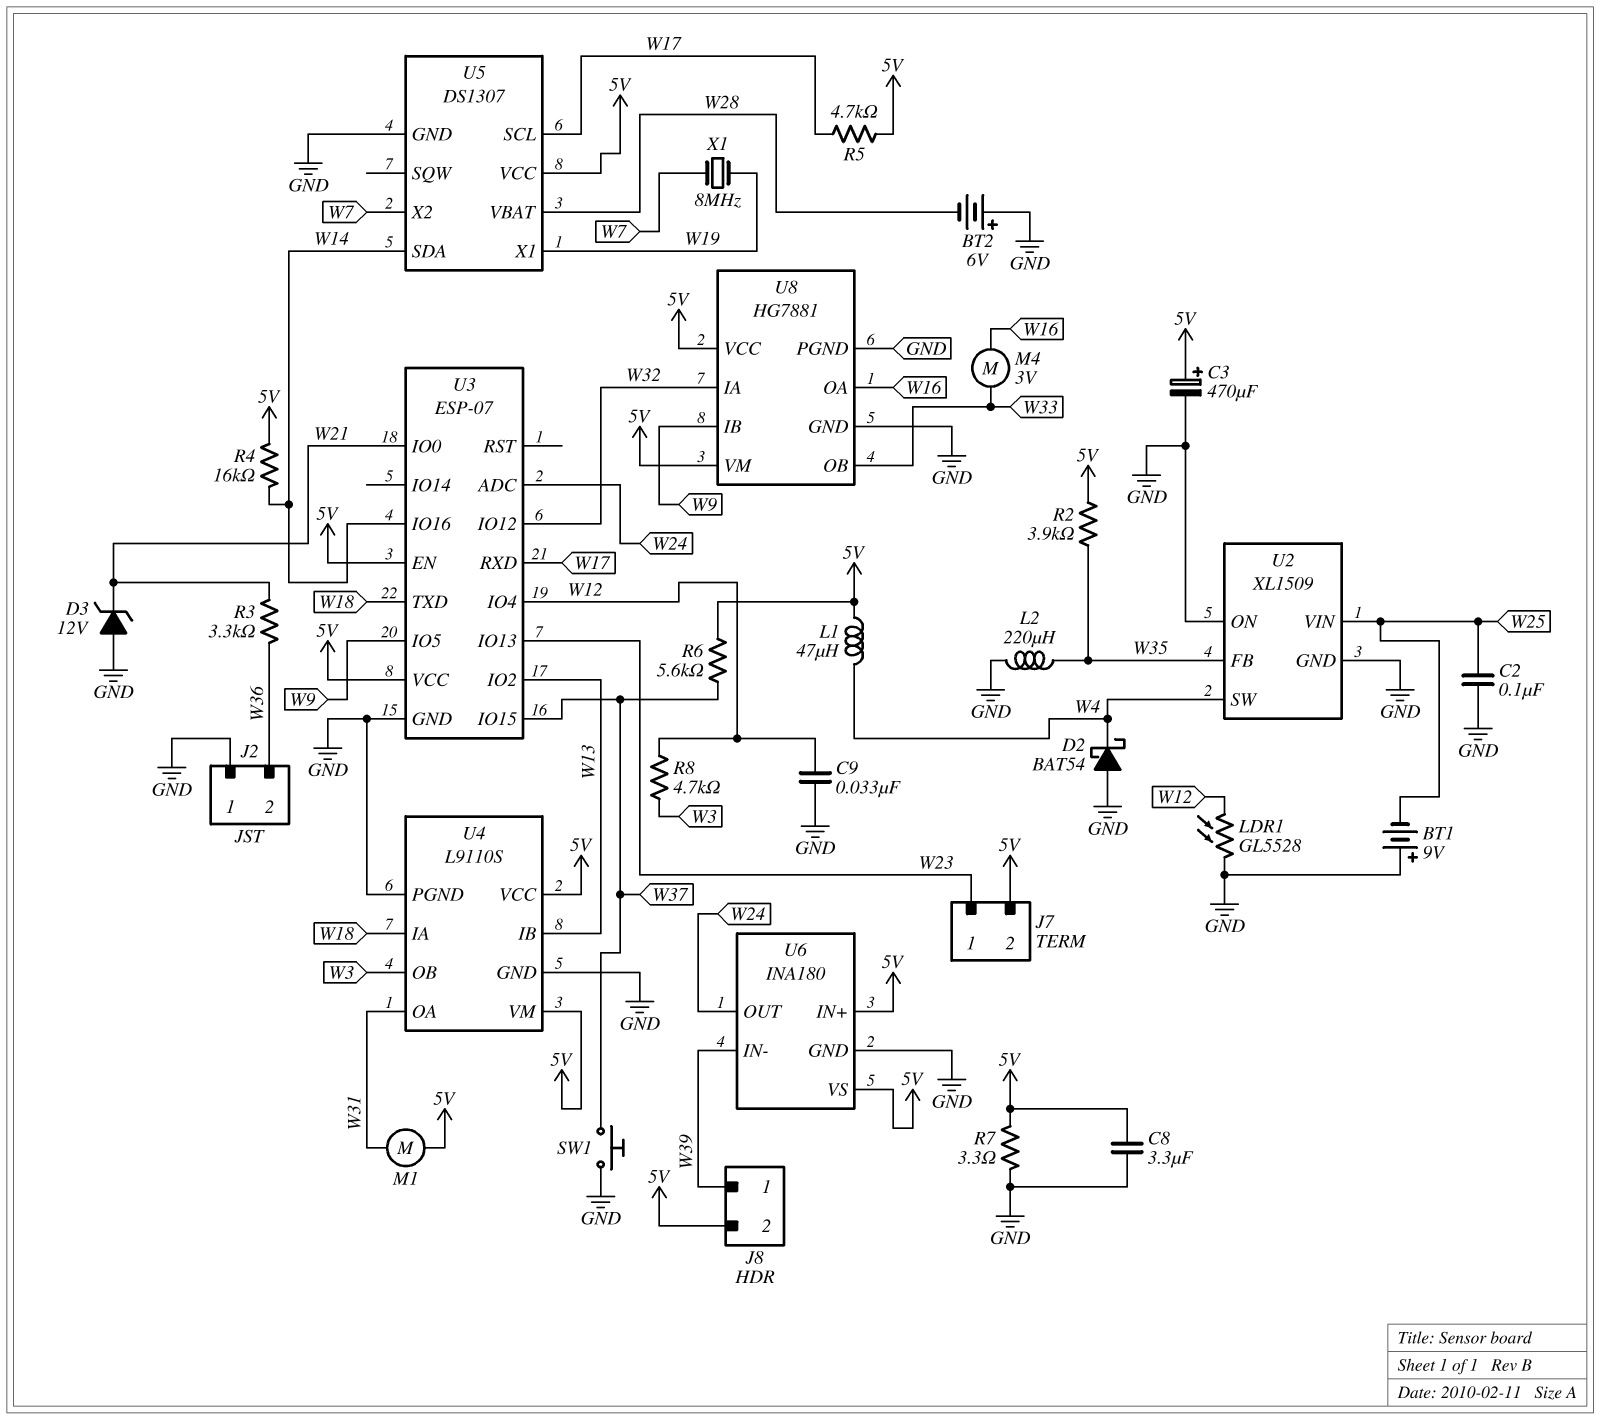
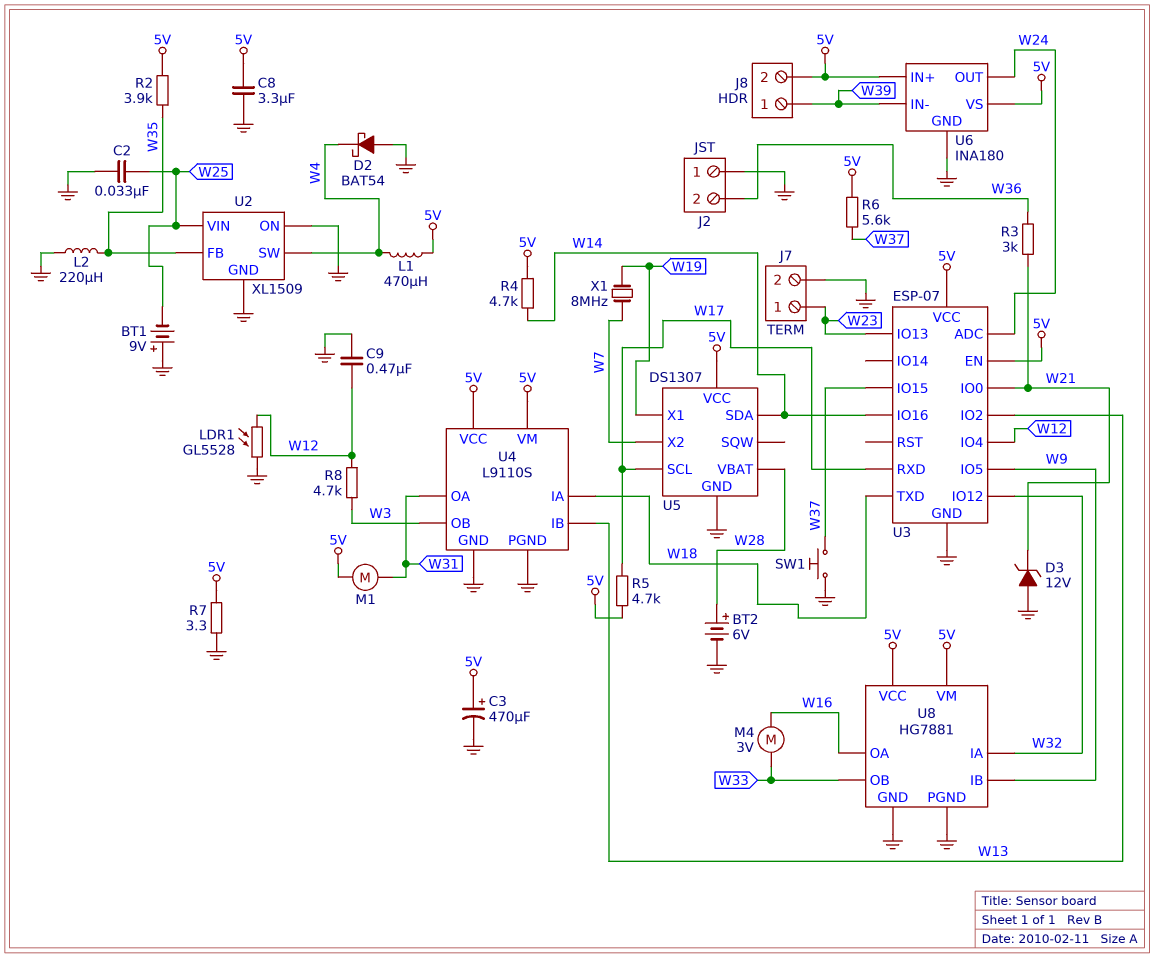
BT2: 6V (plus GND, minus W28) -> 6V (plus W28, minus GND)
C2: 100nF (GND, W25) -> 33nF (GND, W25)
C9: 33nF (GND, W12) -> 470nF (GND, W12)
J7 pin 2: 5V -> GND
L1: 47uH (5V, W4) -> 470uH (5V, W4)
R3: 3.3k (W21, W36) -> 3k (W21, W36)
R4: 16k (5V, W14) -> 4.7k (5V, W14)

